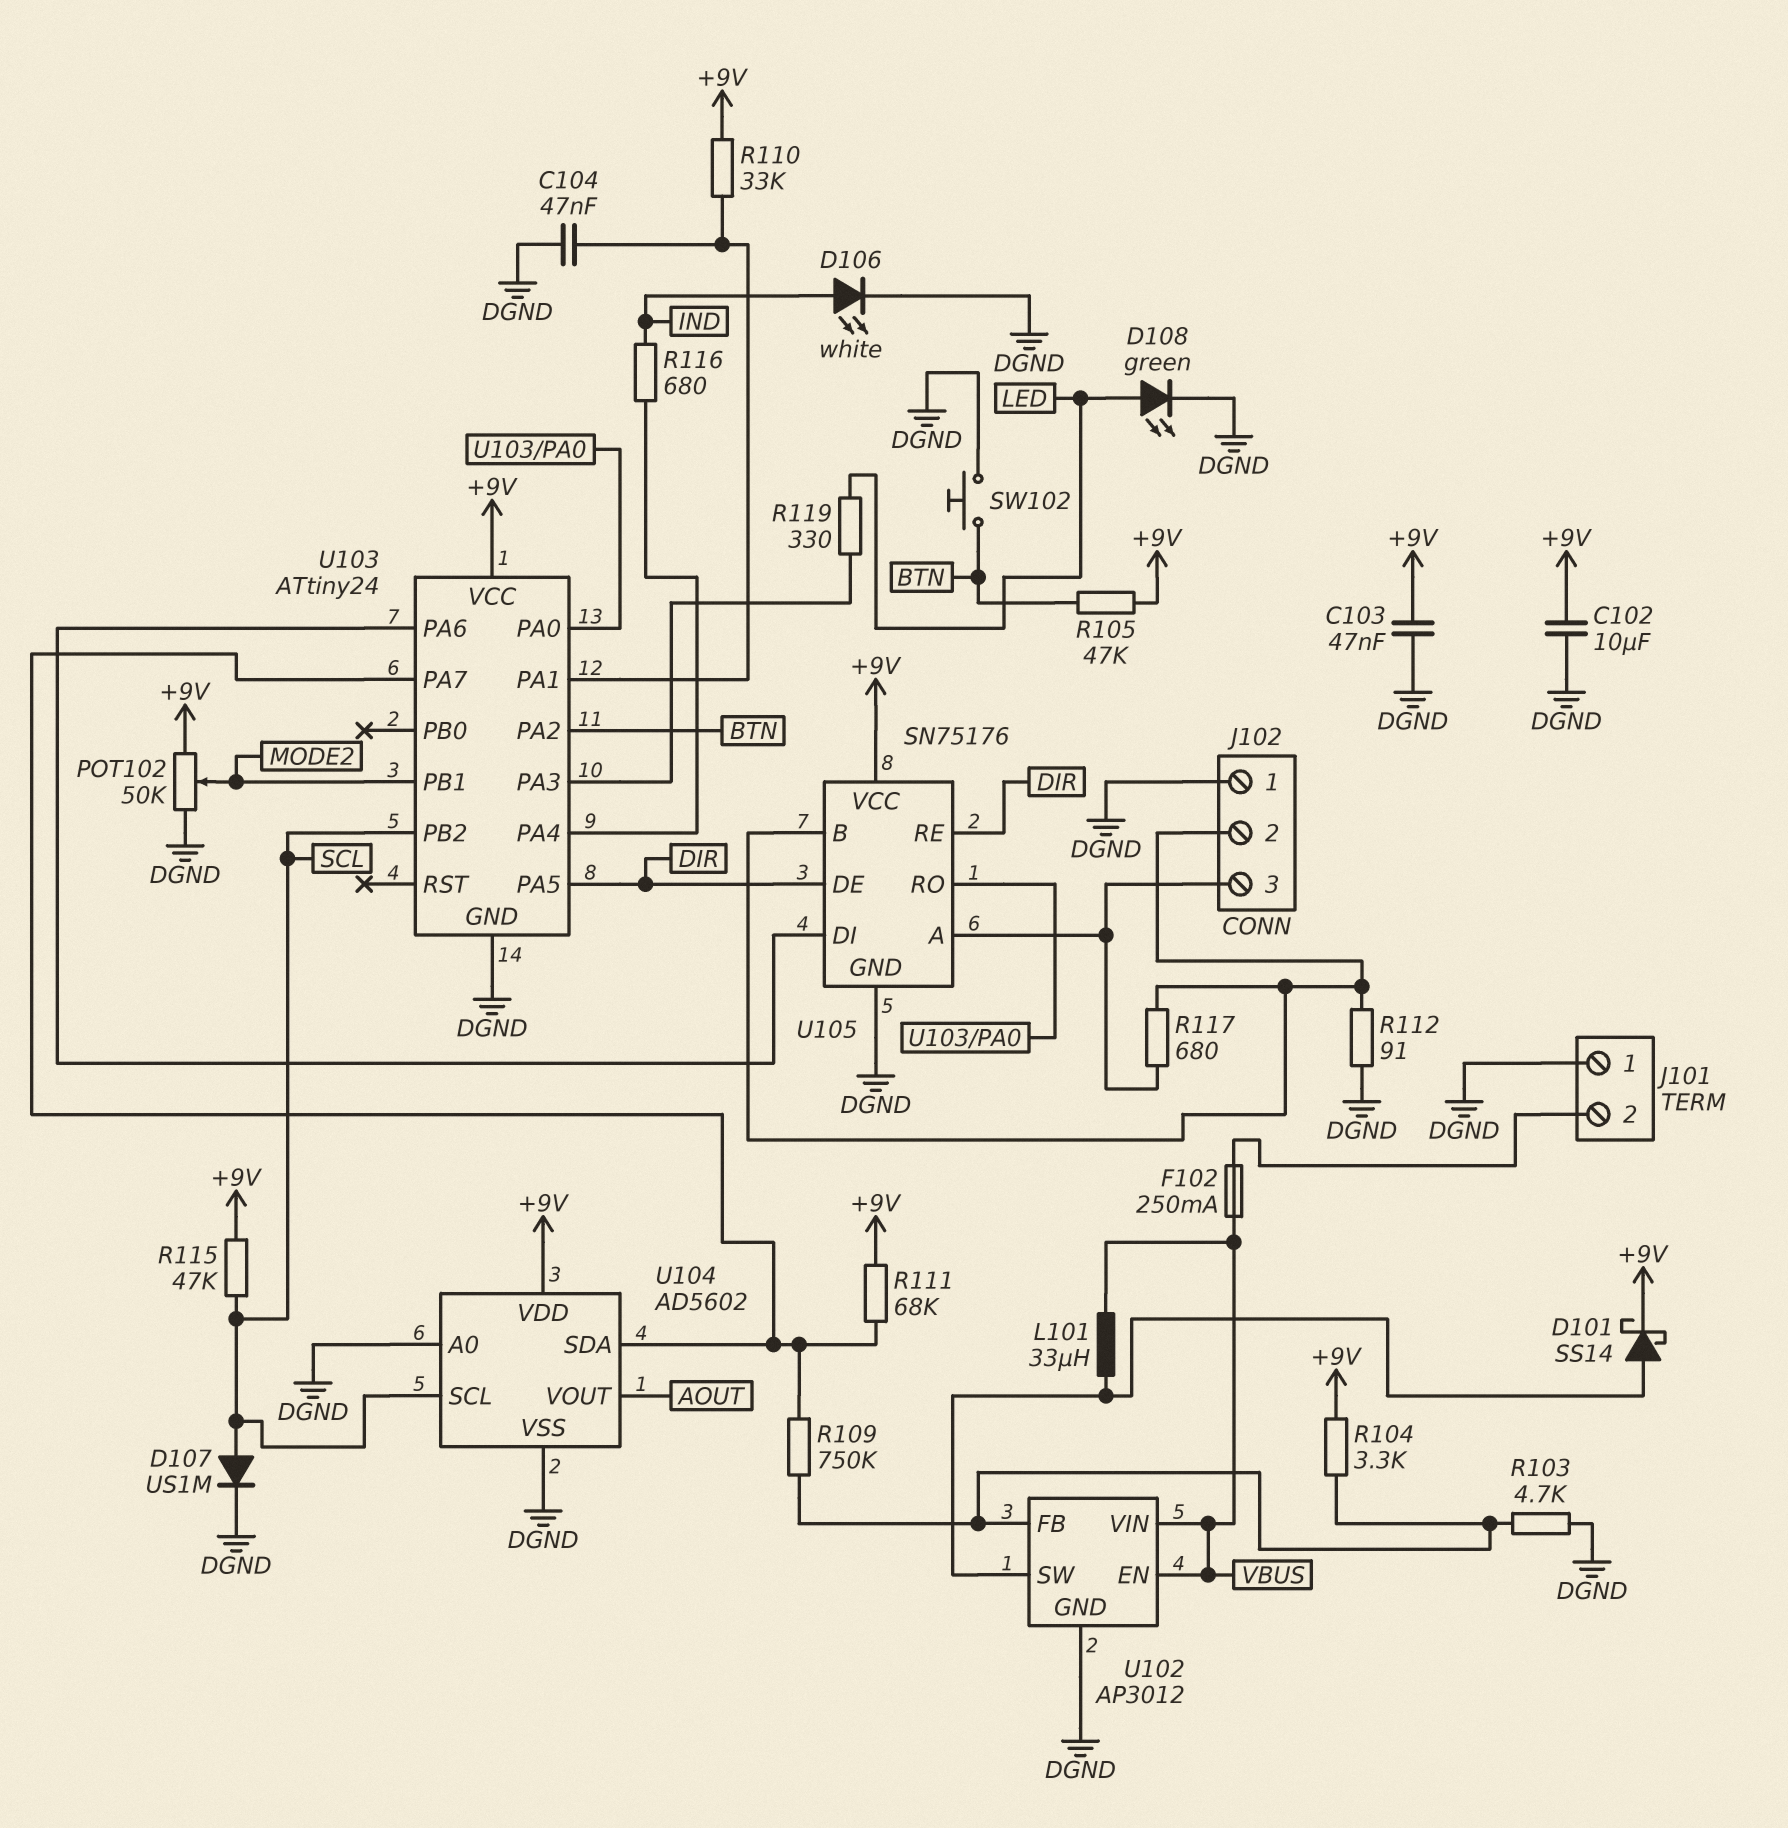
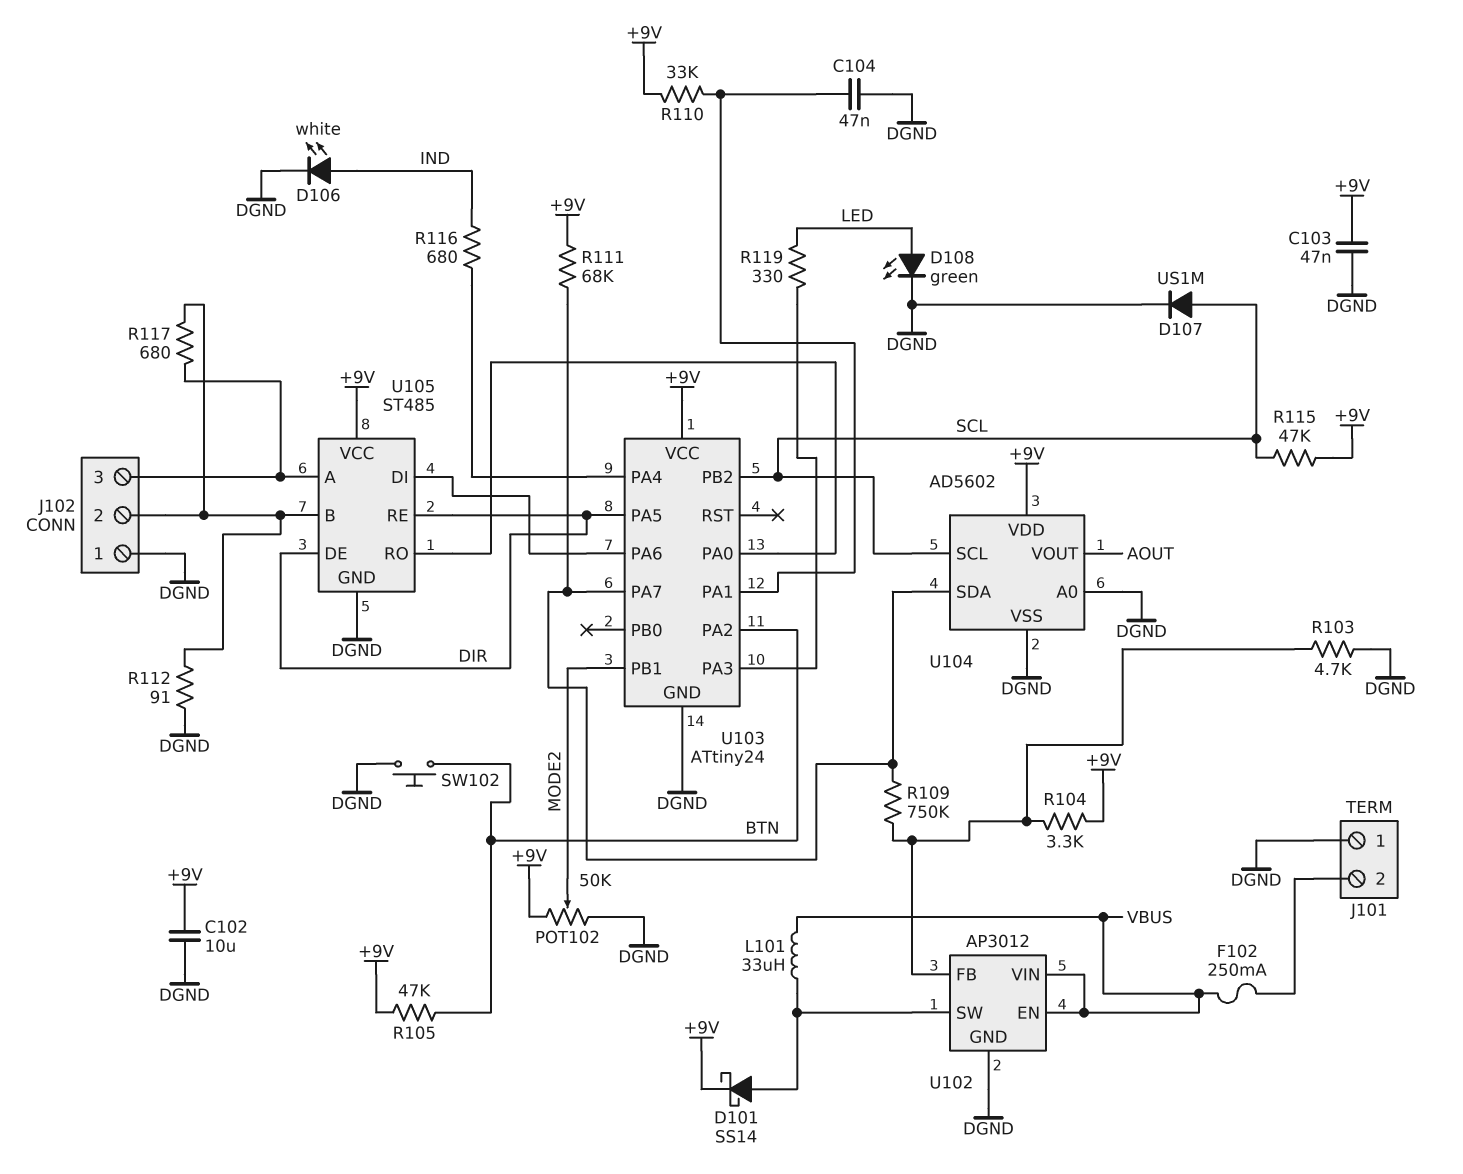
U105: SN75176 -> ST485

